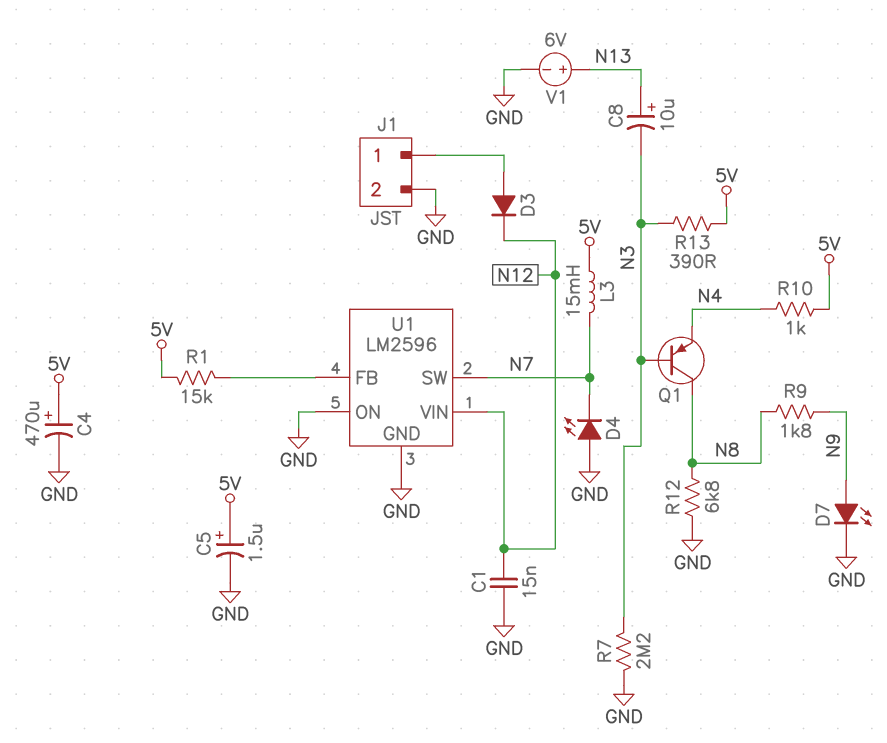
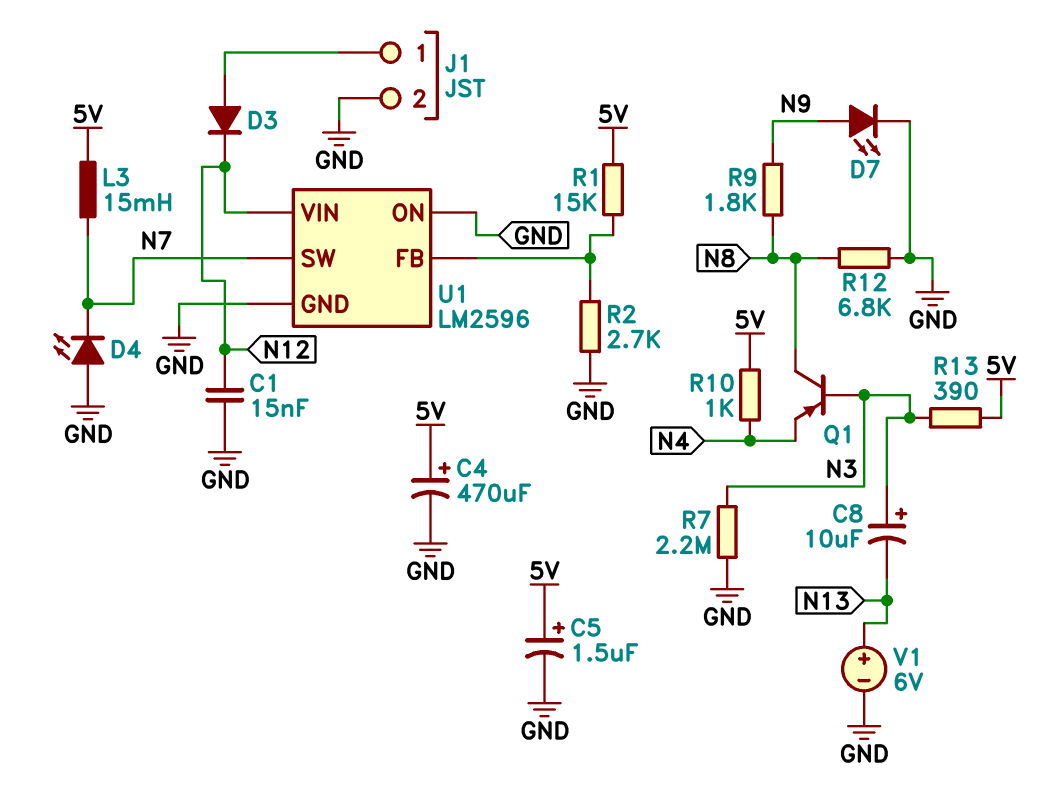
C8: 10uF (plus N13, minus N3) -> 10uF (plus N3, minus N13)
R2: none -> 2.7k (GND, U1/FB)

